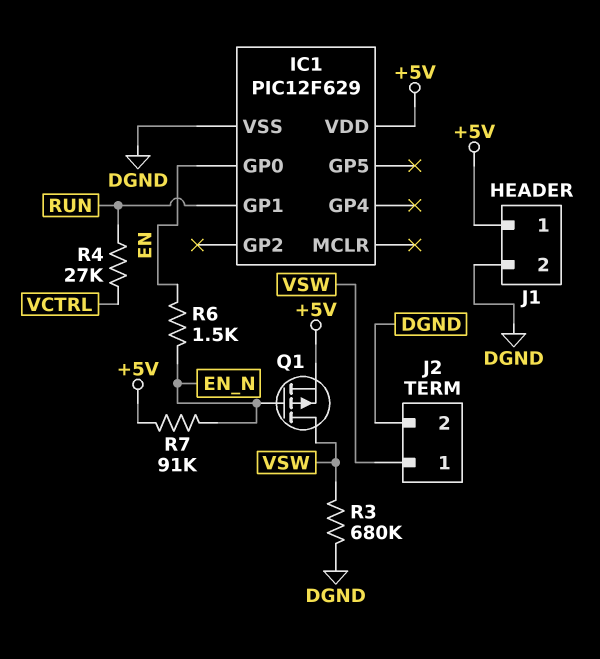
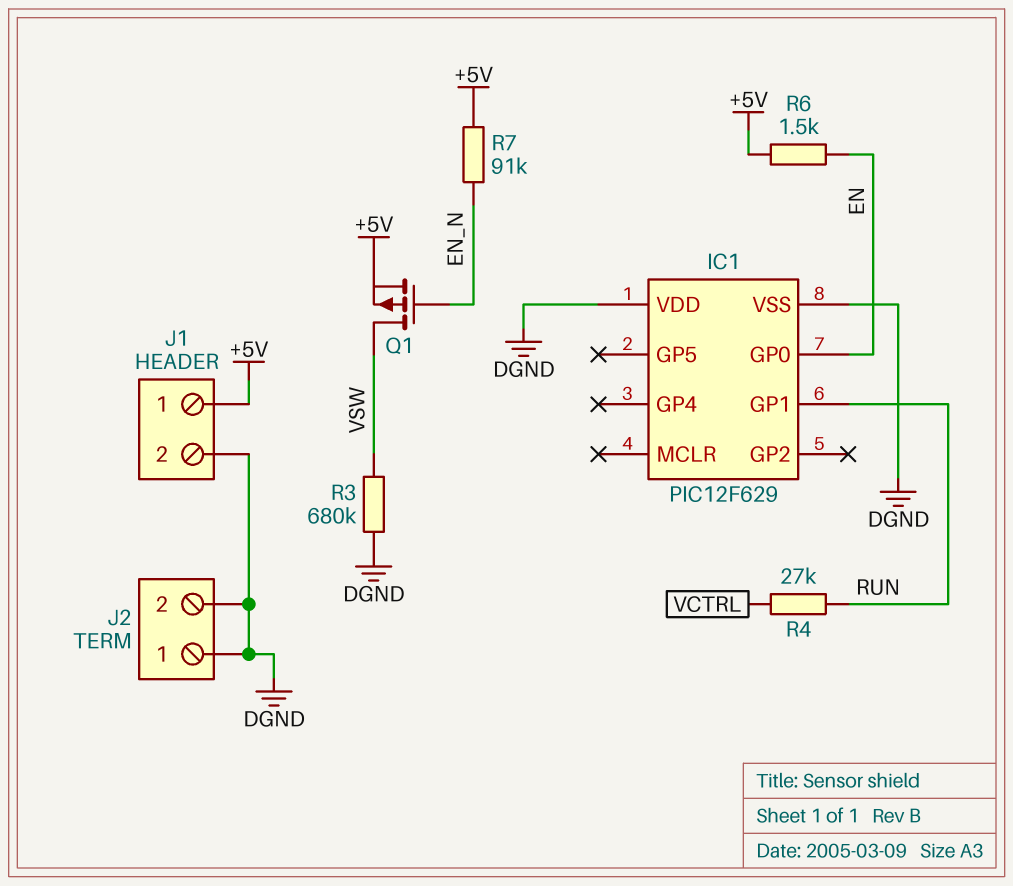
IC1 pin VDD: +5V -> DGND
J2 pin 1: VSW -> DGND
R6: 1.5k (EN, EN_N) -> 1.5k (+5V, EN)

